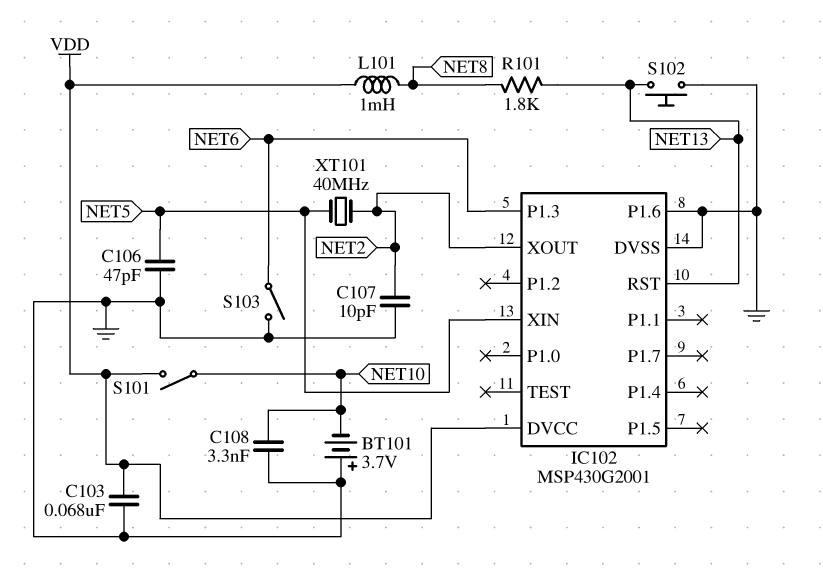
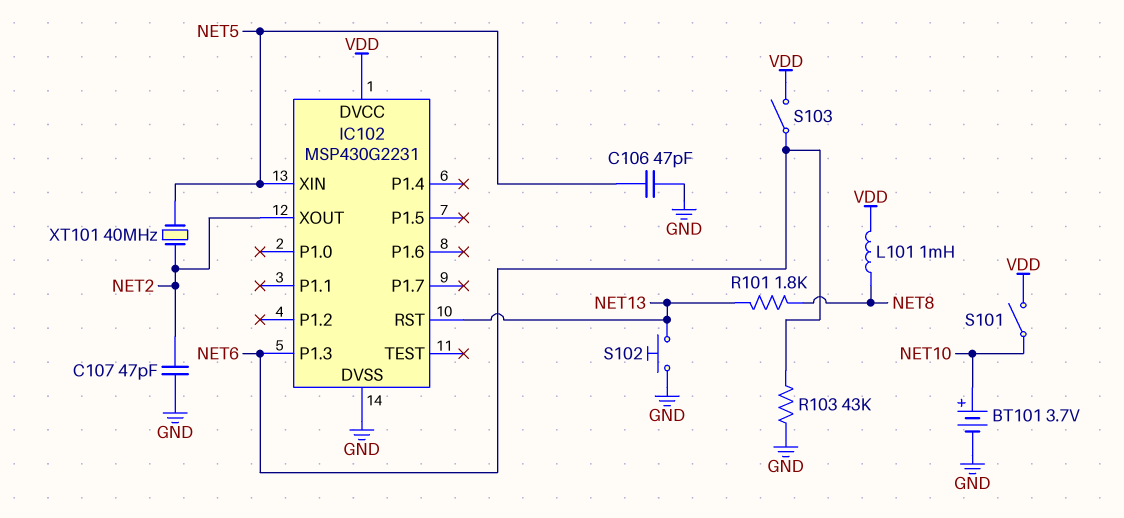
BT101: 3.7V (plus GND, minus NET10) -> 3.7V (plus NET10, minus GND)
C103: 68nF (GND, VDD) -> none
C107: 10pF (GND, NET2) -> 47pF (GND, NET2)
C108: 3.3nF (GND, NET10) -> none
IC102: MSP430G2001 -> MSP430G2231
IC102 pin P1.6: GND -> none
R103: none -> 43k (GND, NET6)
S103: switch (GND, NET6) -> switch (NET6, VDD)

